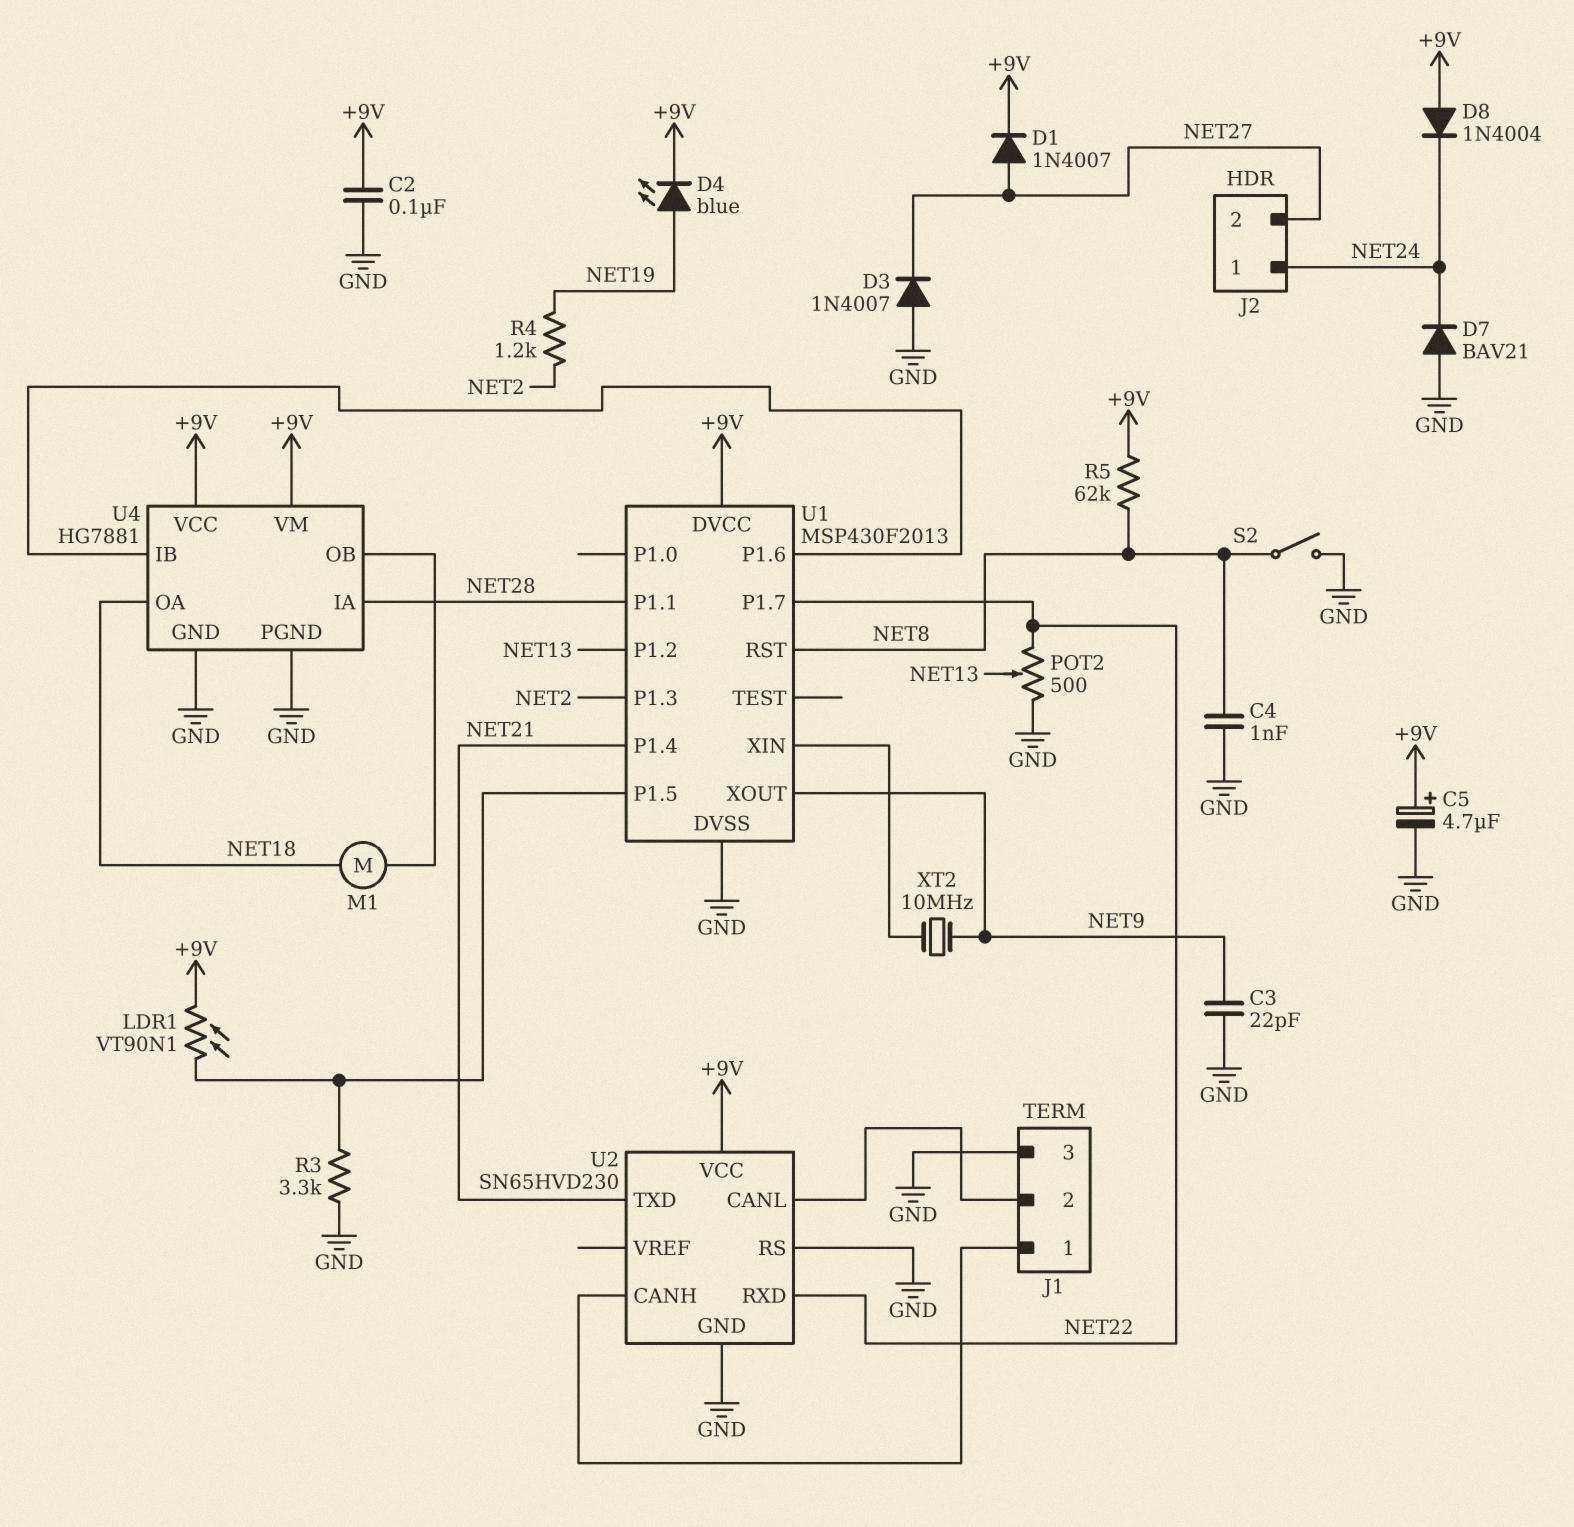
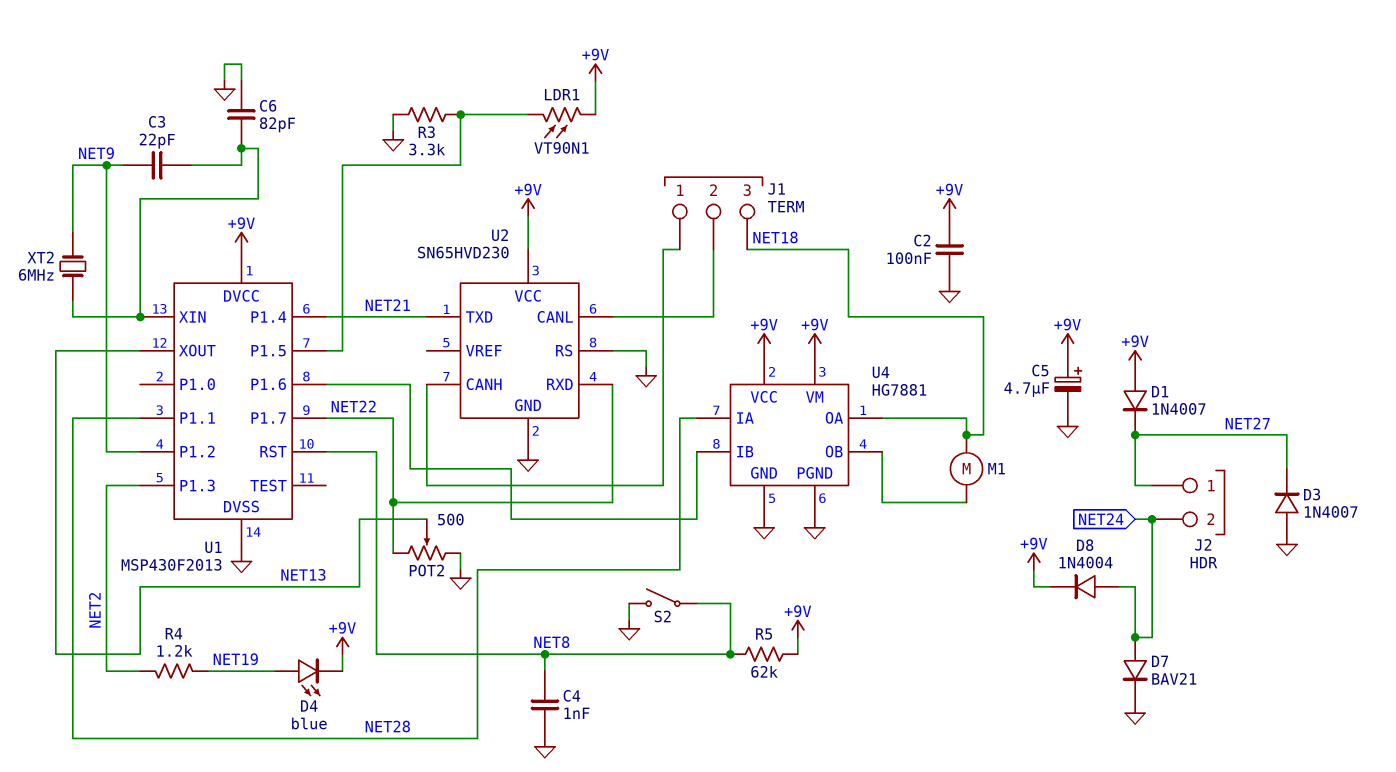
C3: 22pF (GND, NET9) -> 22pF (NET9, U1/XIN)
C6: none -> 82pF (GND, U1/XIN)
D1: diode 1N4007 (A NET27, K +9V) -> diode 1N4007 (A +9V, K NET27)
D7: diode BAV21 (A GND, K NET24) -> diode BAV21 (A NET24, K GND)
D8: diode 1N4004 (A +9V, K NET24) -> diode 1N4004 (A NET24, K +9V)
J1 pin 3: GND -> NET18
J2 pin 1: NET24 -> NET27
J2 pin 2: NET27 -> NET24
U1 pin P1.2: NET13 -> NET9
U1 pin XOUT: NET9 -> NET13
XT2: 10MHz (NET9, U1/XIN) -> 6MHz (NET9, U1/XIN)

